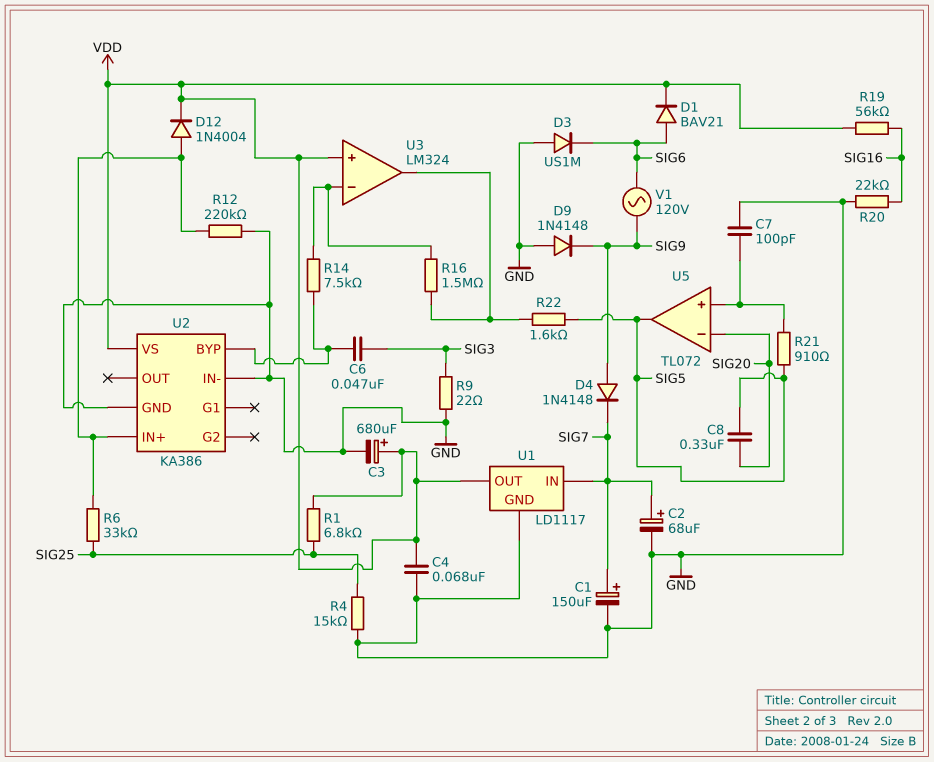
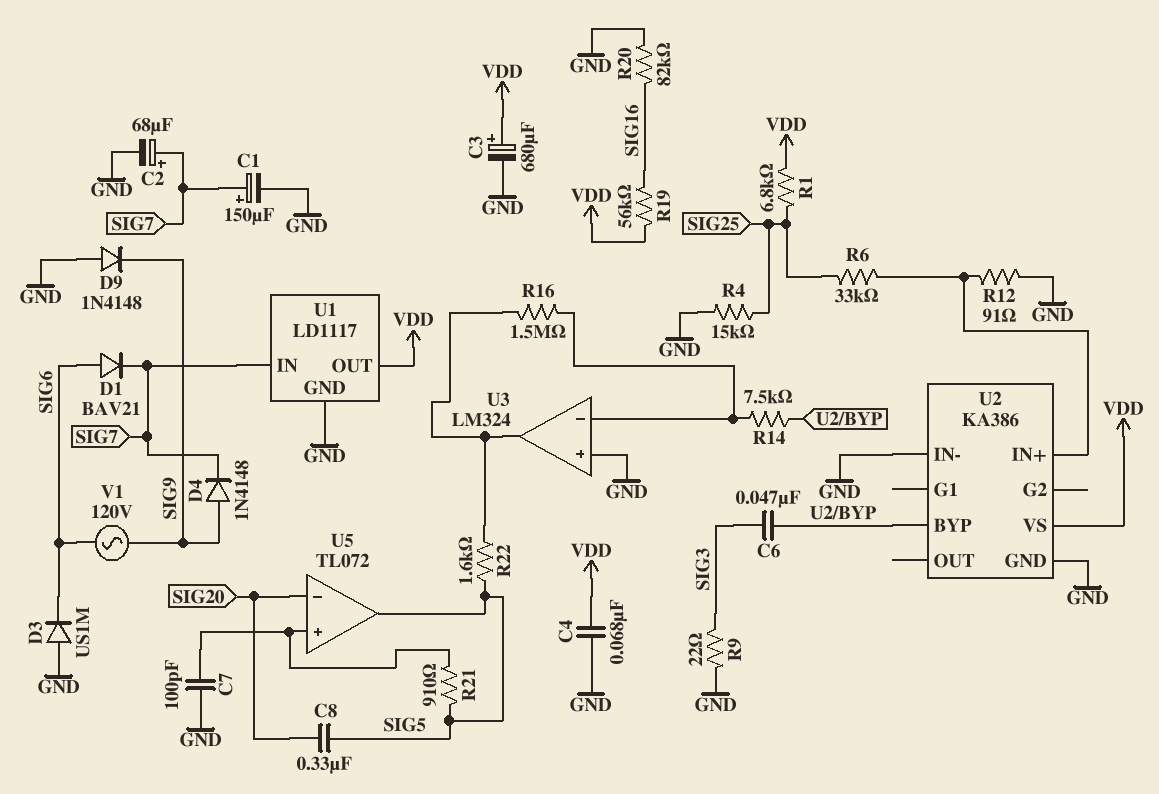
D1: diode BAV21 (A SIG6, K VDD) -> diode BAV21 (A SIG6, K SIG7)
D12: diode 1N4004 (A U2/IN+, K VDD) -> none
R12: 220k (GND, U2/IN+) -> 91 (GND, U2/IN+)
R20: 22k (GND, SIG16) -> 82k (GND, SIG16)
U3 pin in+: VDD -> GND

